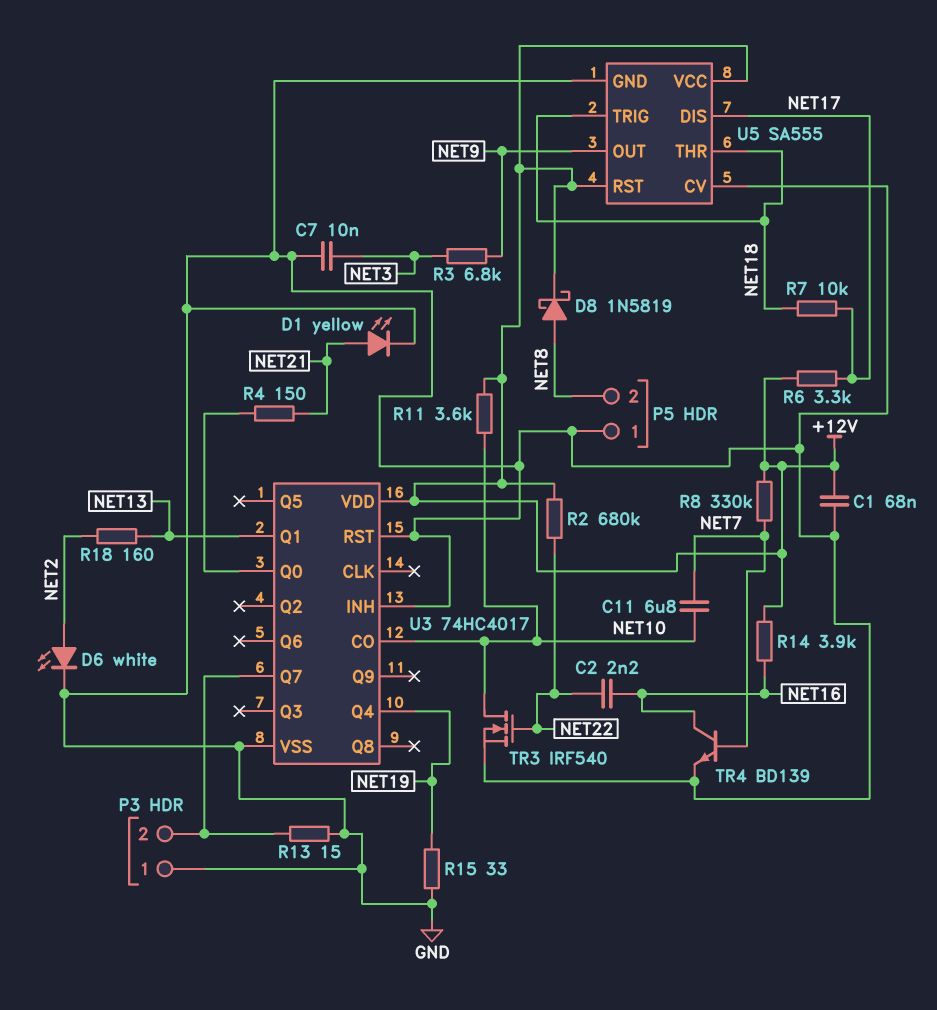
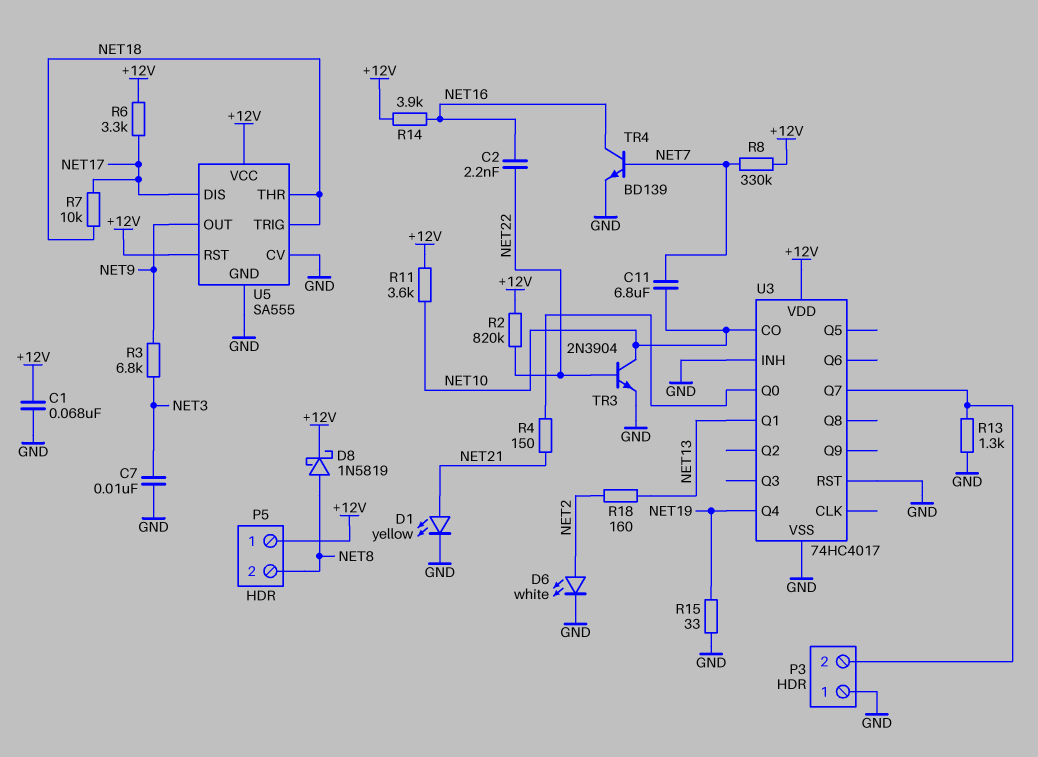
P5 pin 1: GND -> +12V
R2: 680k (+12V, NET22) -> 820k (+12V, NET22)
R13: 15 (GND, P3/2) -> 1.3k (GND, P3/2)
TR3: NMOS IRF540 (G NET22, D NET10, S GND) -> NPN 2N3904 (B NET22, C NET10, E GND)

